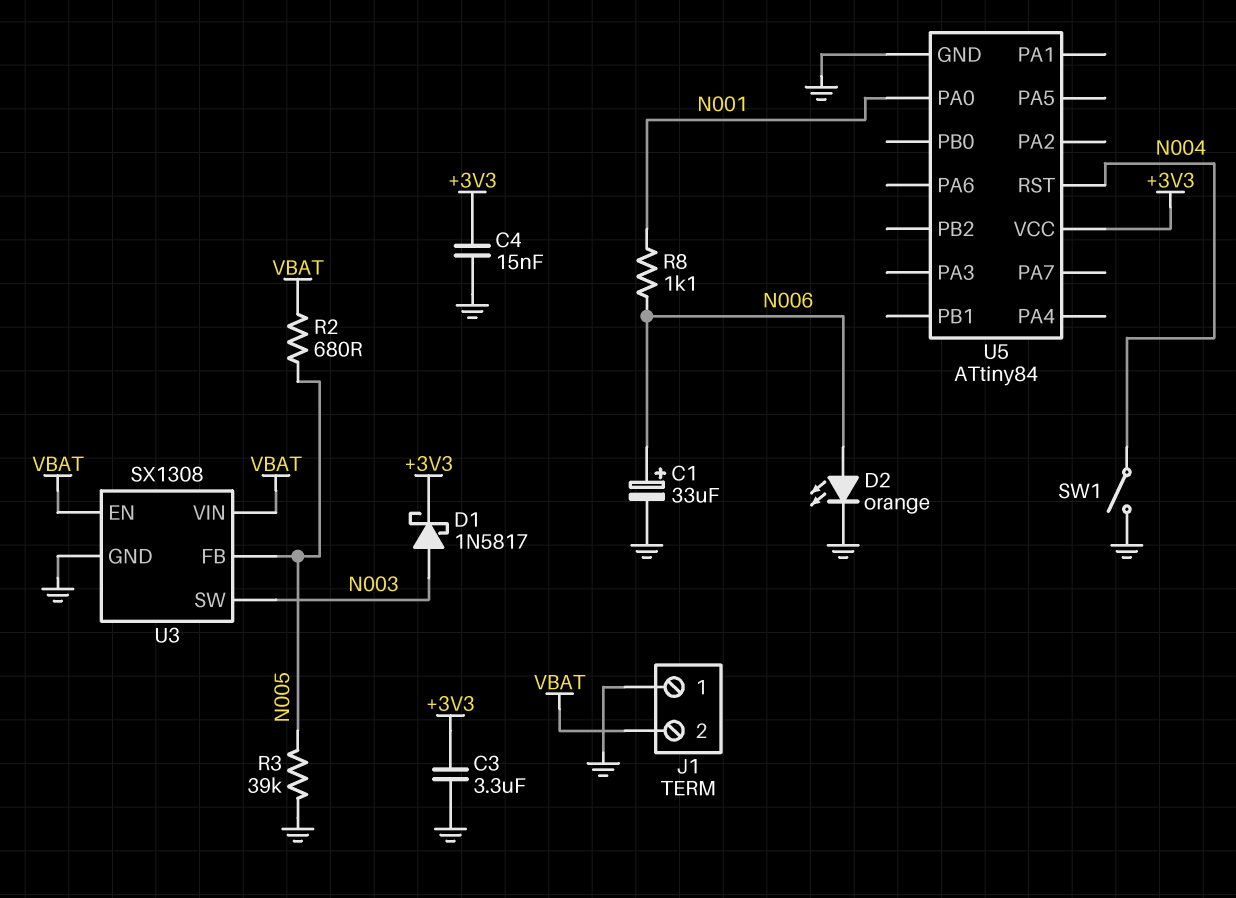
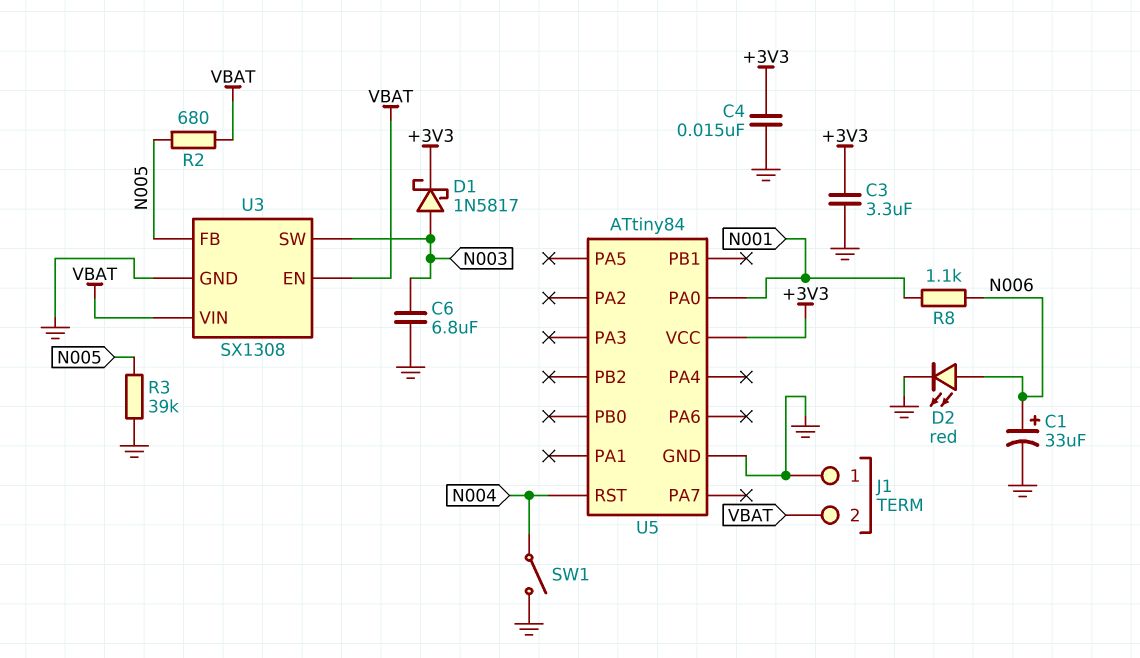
C6: none -> 6.8uF (GND, N003)
D2: LED orange (A N006, K GND) -> LED red (A N006, K GND)

